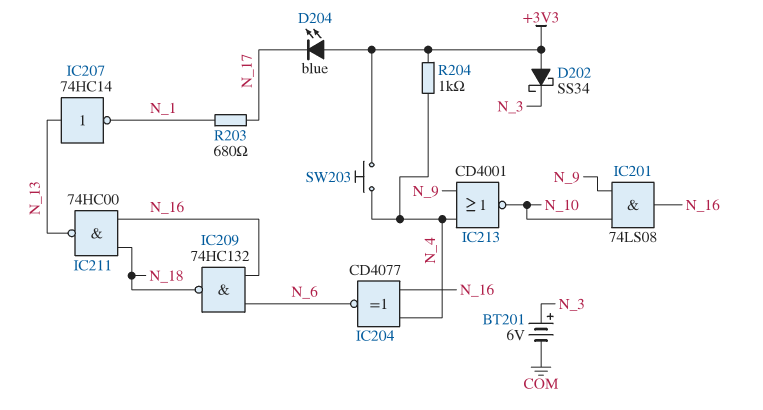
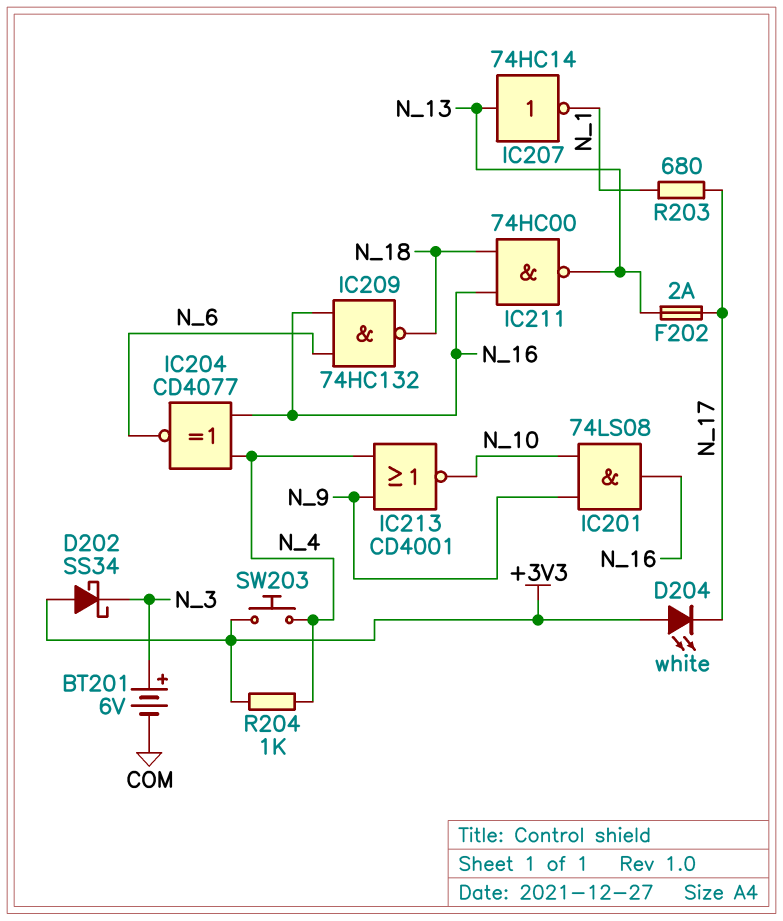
D204: LED blue (A +3V3, K N_17) -> LED white (A +3V3, K N_17)
F202: none -> 2A (N_13, N_17)

